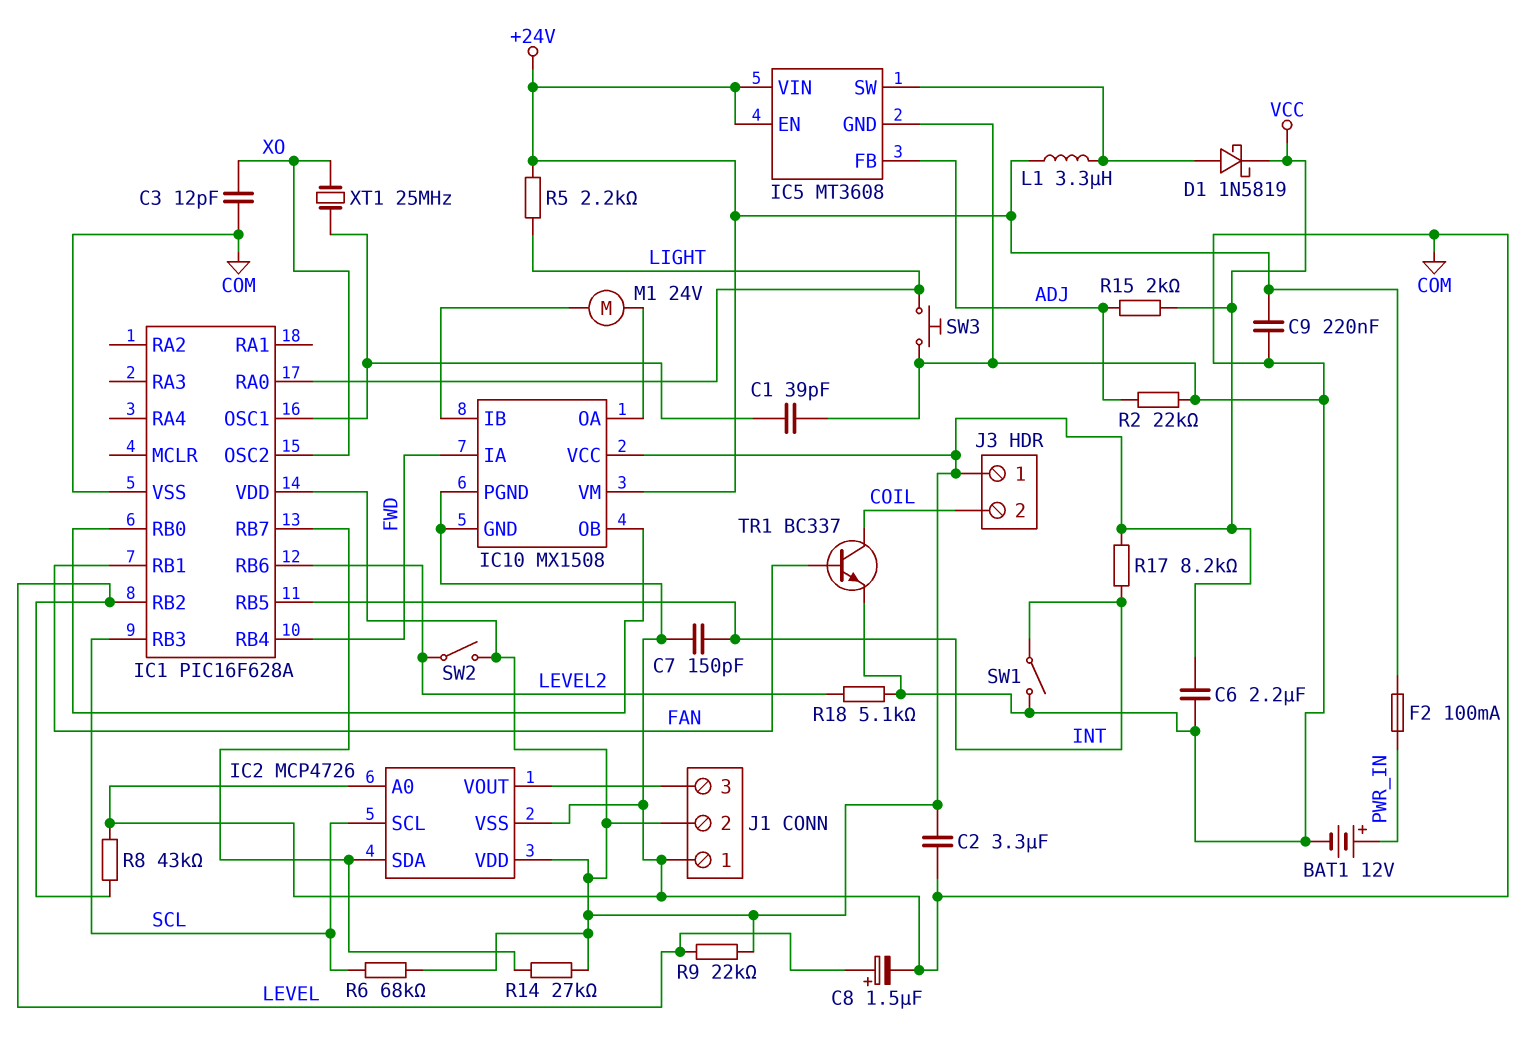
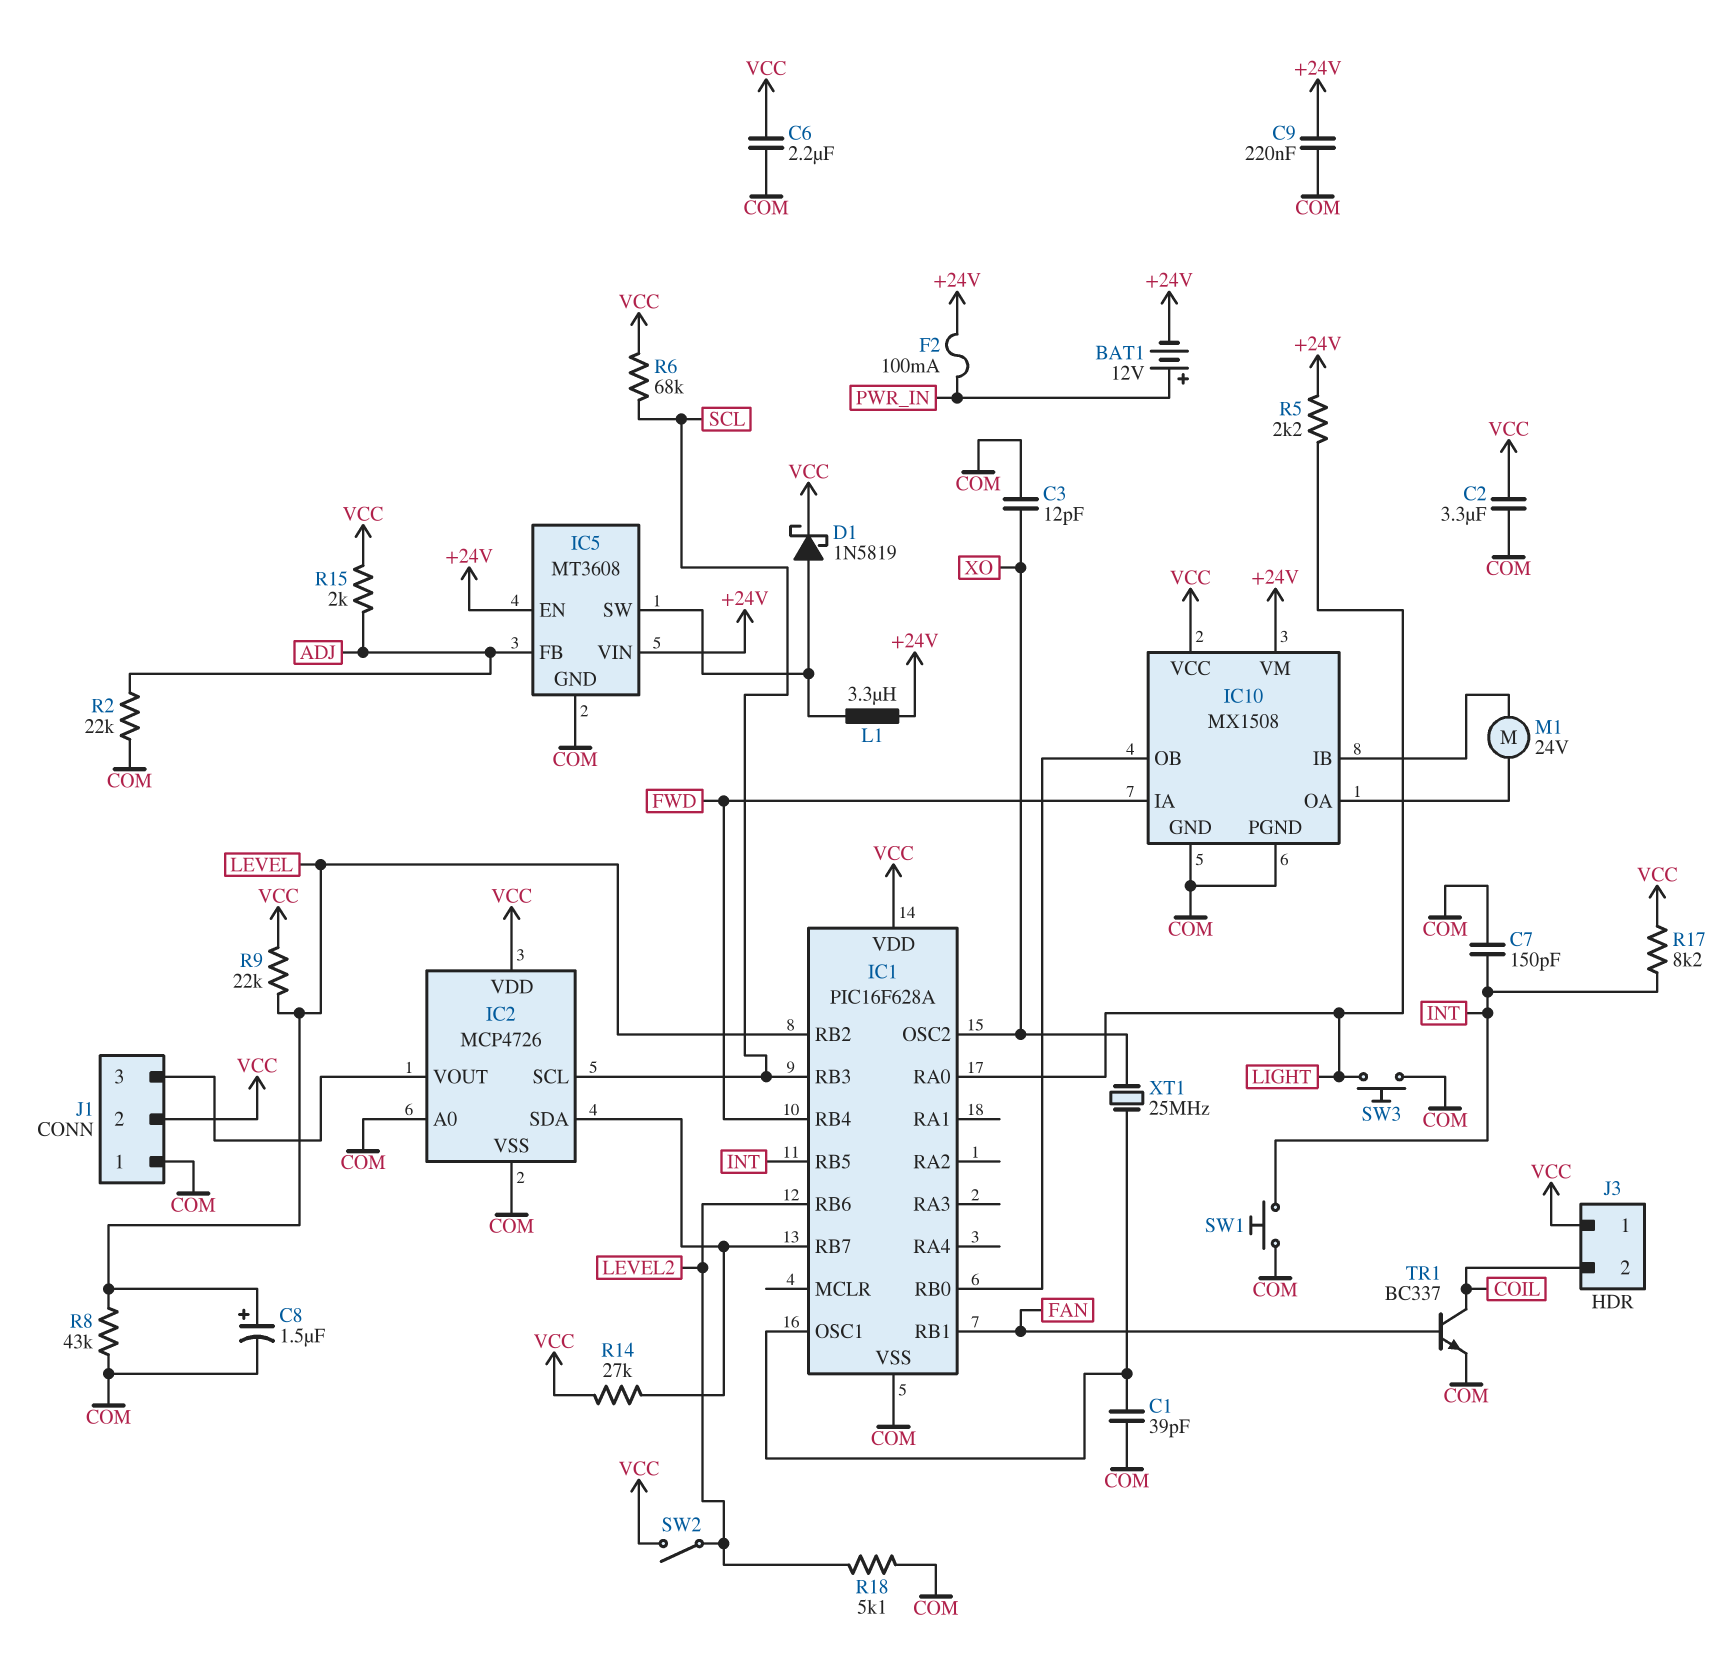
BAT1: 12V (plus PWR_IN, minus COM) -> 12V (plus PWR_IN, minus +24V)
SW1: switch (COM, INT) -> button (COM, INT)

